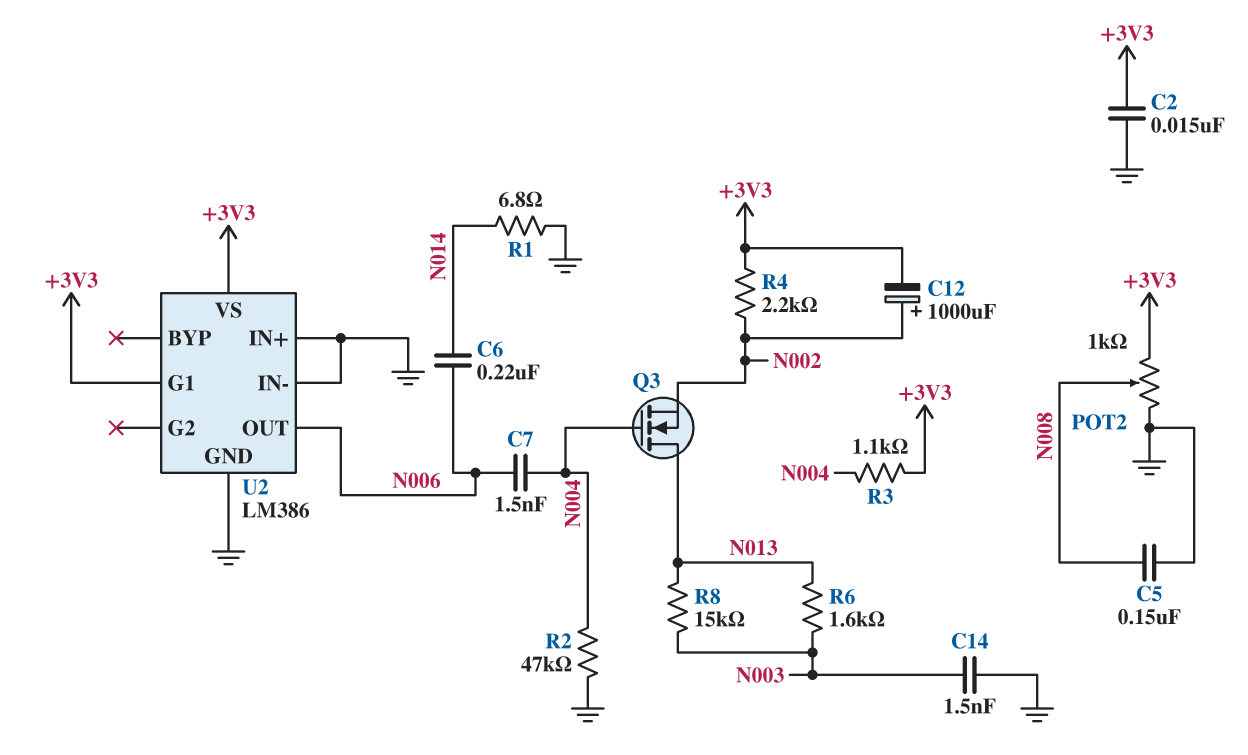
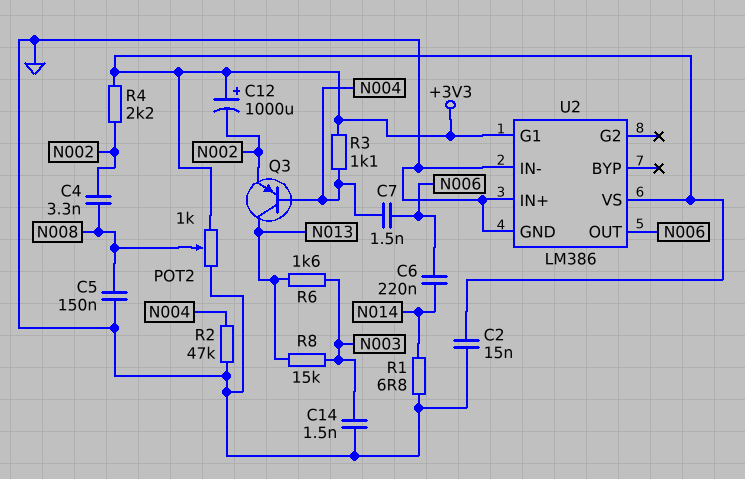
C4: none -> 3.3nF (N002, N008)
C12: 1000uF (plus N002, minus +3V3) -> 1000uF (plus +3V3, minus N002)
Q3: NMOS (G N004, D N013, S N002) -> PNP (B N004, C N013, E N002)

